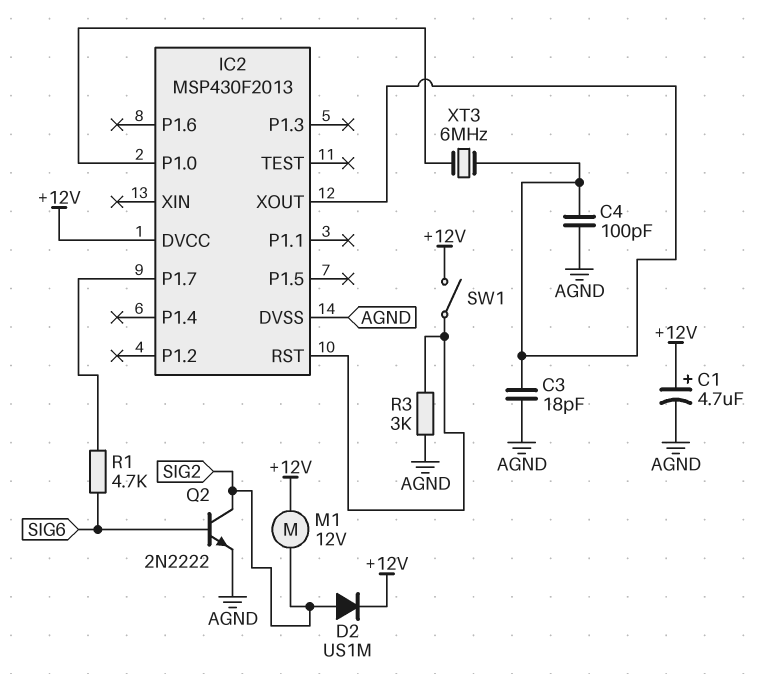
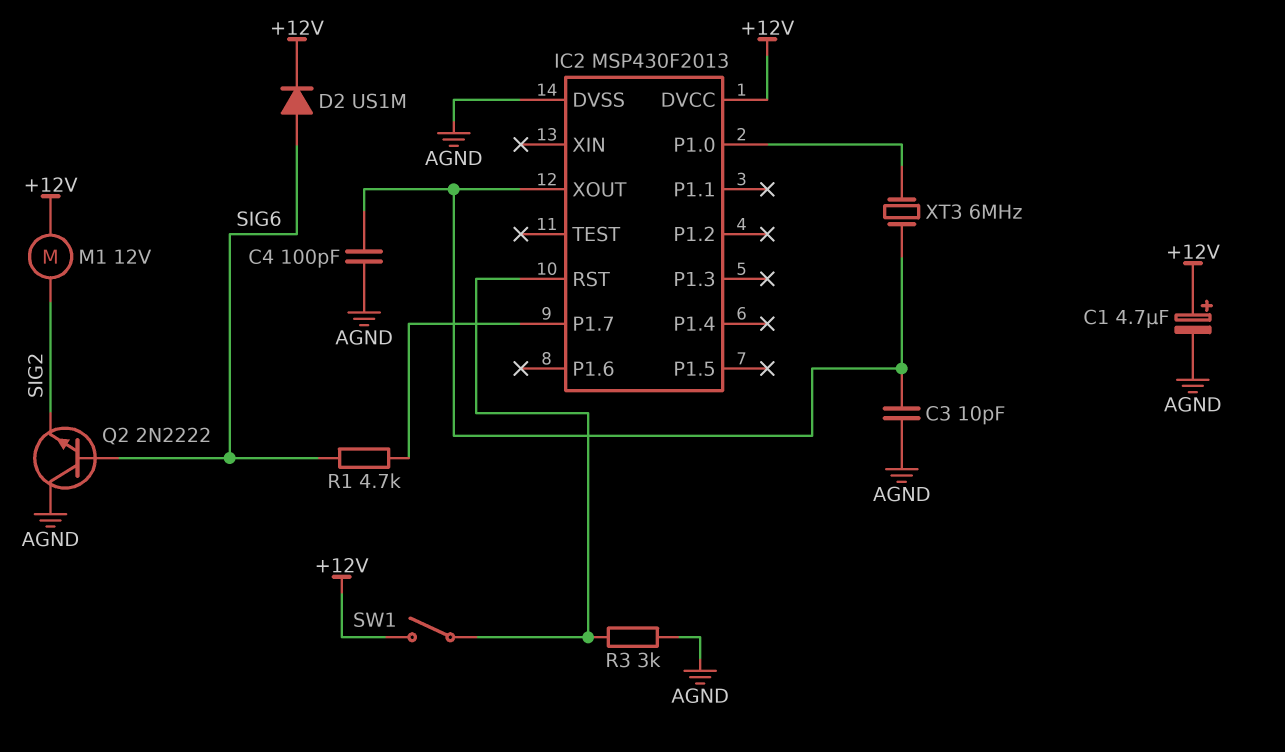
C3: 18pF (AGND, IC2/XOUT) -> 10pF (AGND, IC2/XOUT)
D2: diode US1M (A SIG2, K +12V) -> diode US1M (A SIG6, K +12V)
Q2: NPN 2N2222 (B SIG6, C SIG2, E AGND) -> NPN 2N2222 (B SIG6, C AGND, E SIG2)

